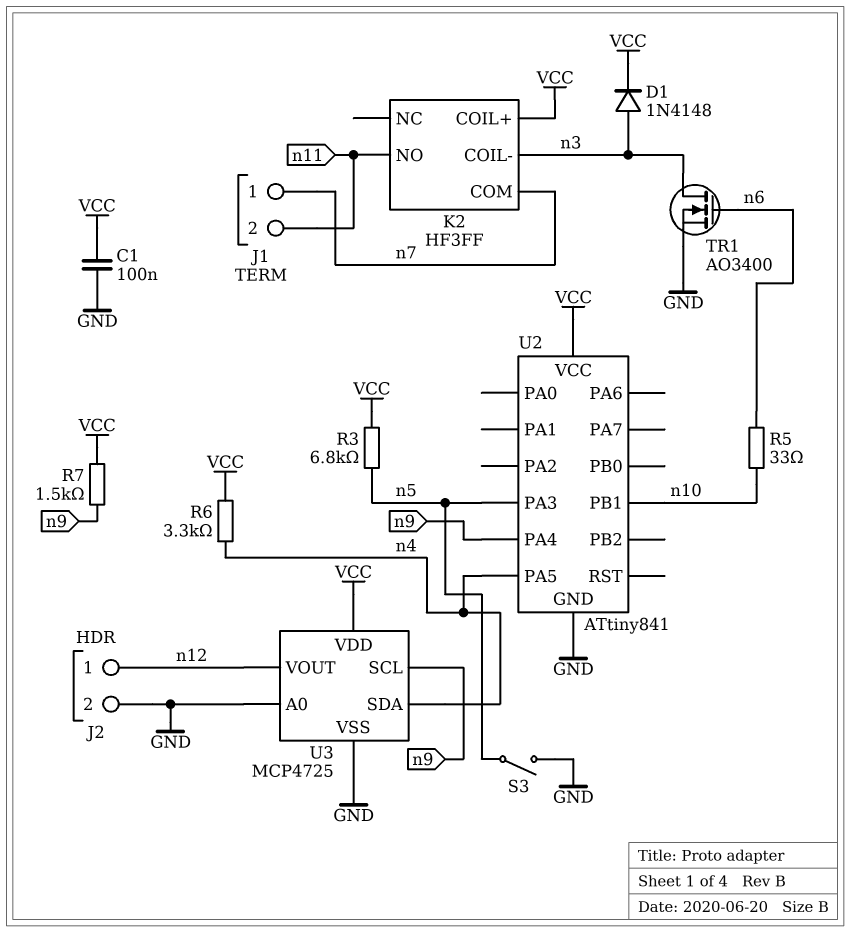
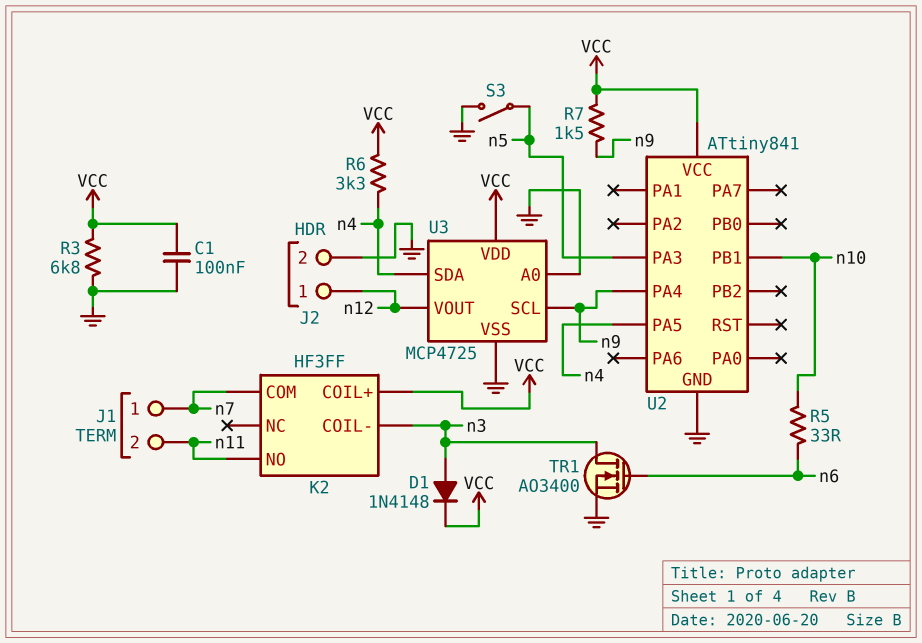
R3: 6.8k (VCC, n5) -> 6.8k (GND, VCC)

